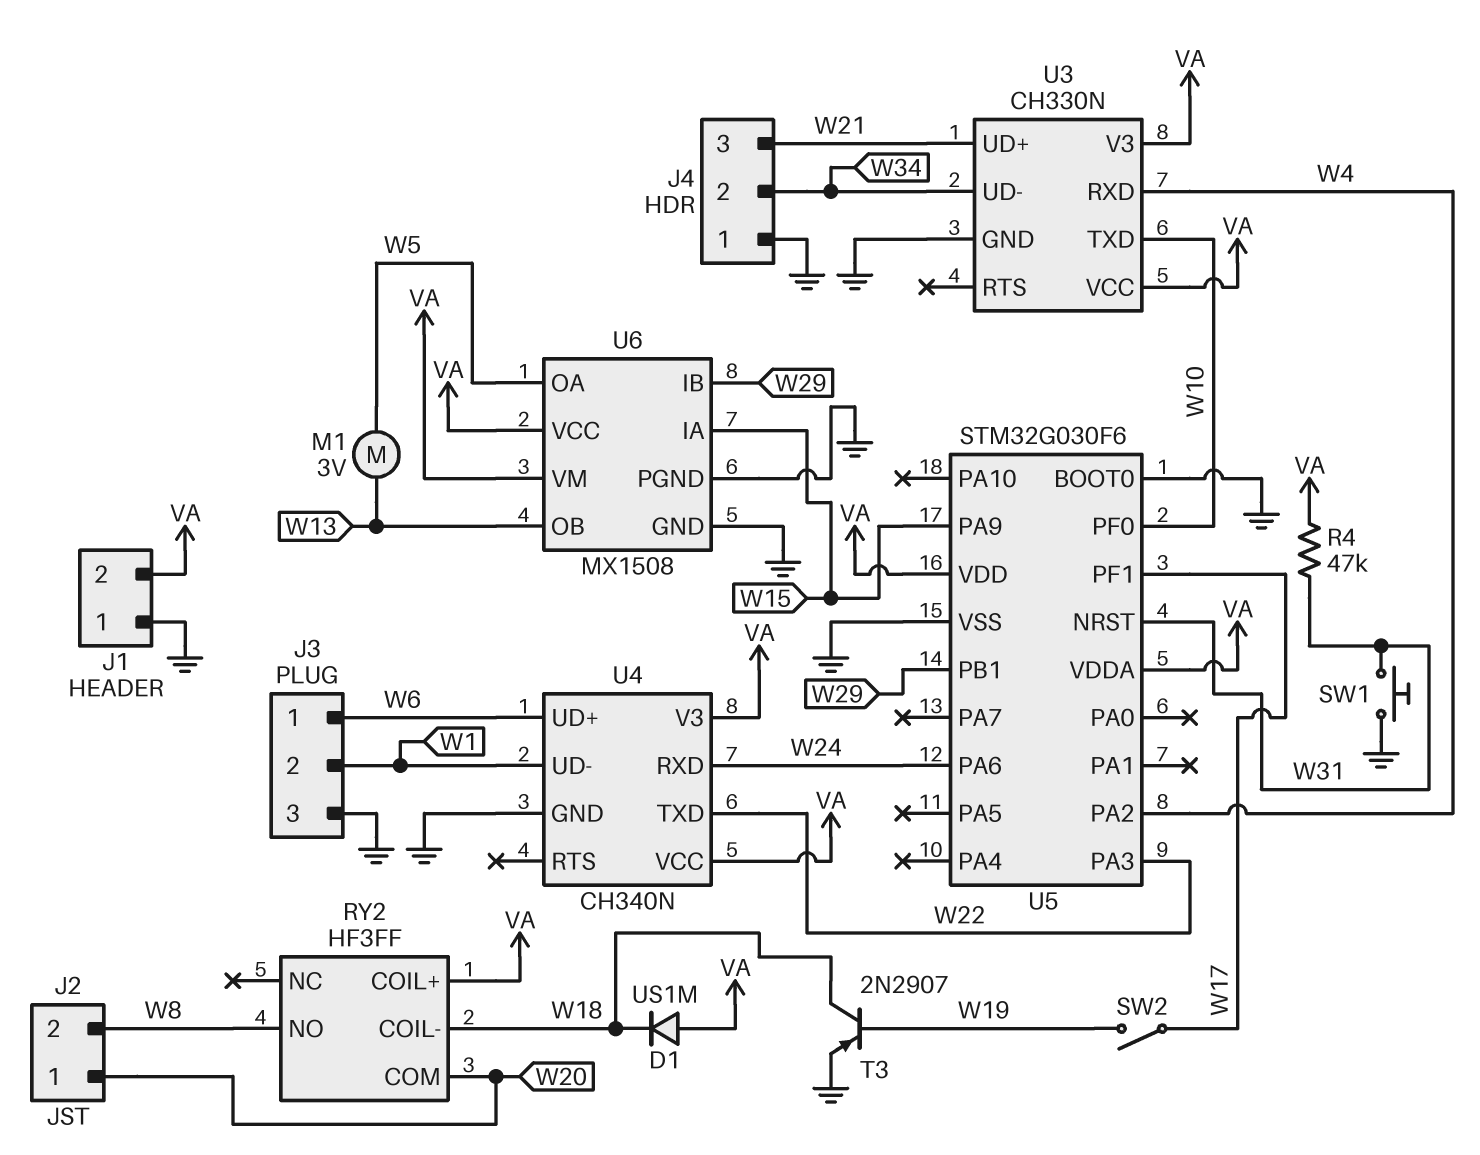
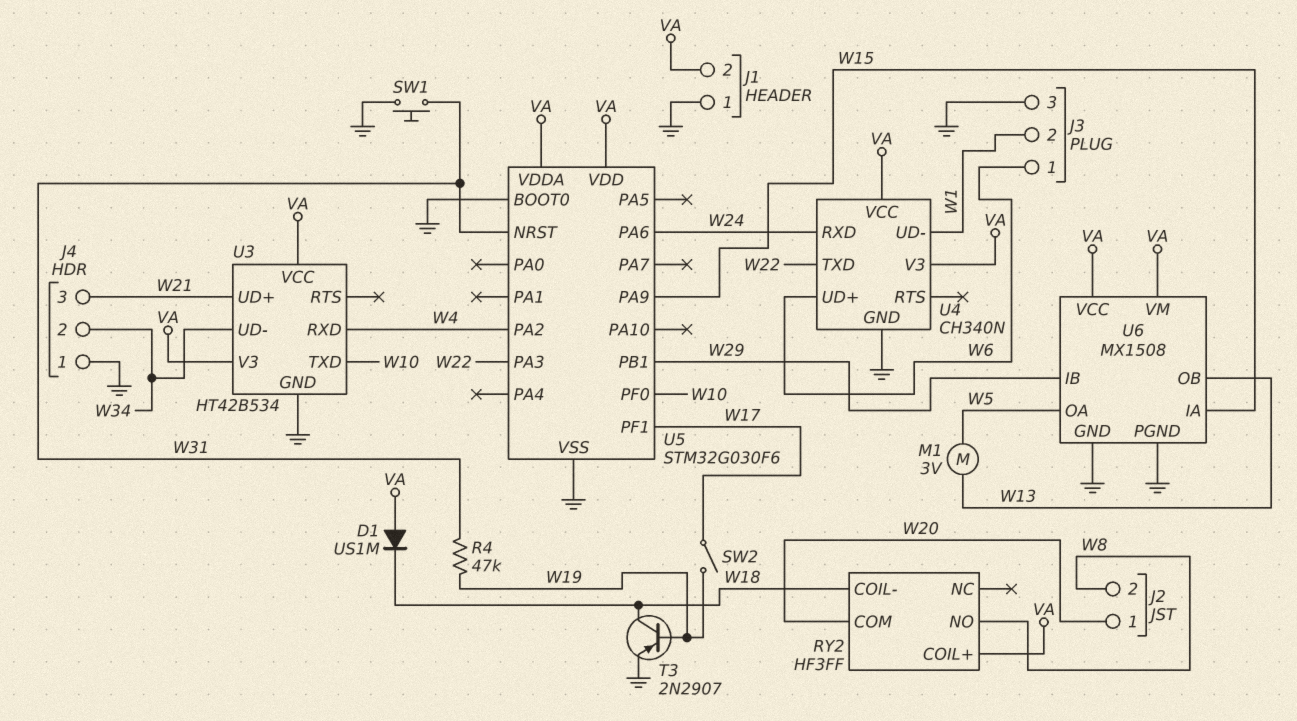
R4: 47k (VA, W31) -> 47k (W19, W31)
U3: CH330N -> HT42B534

